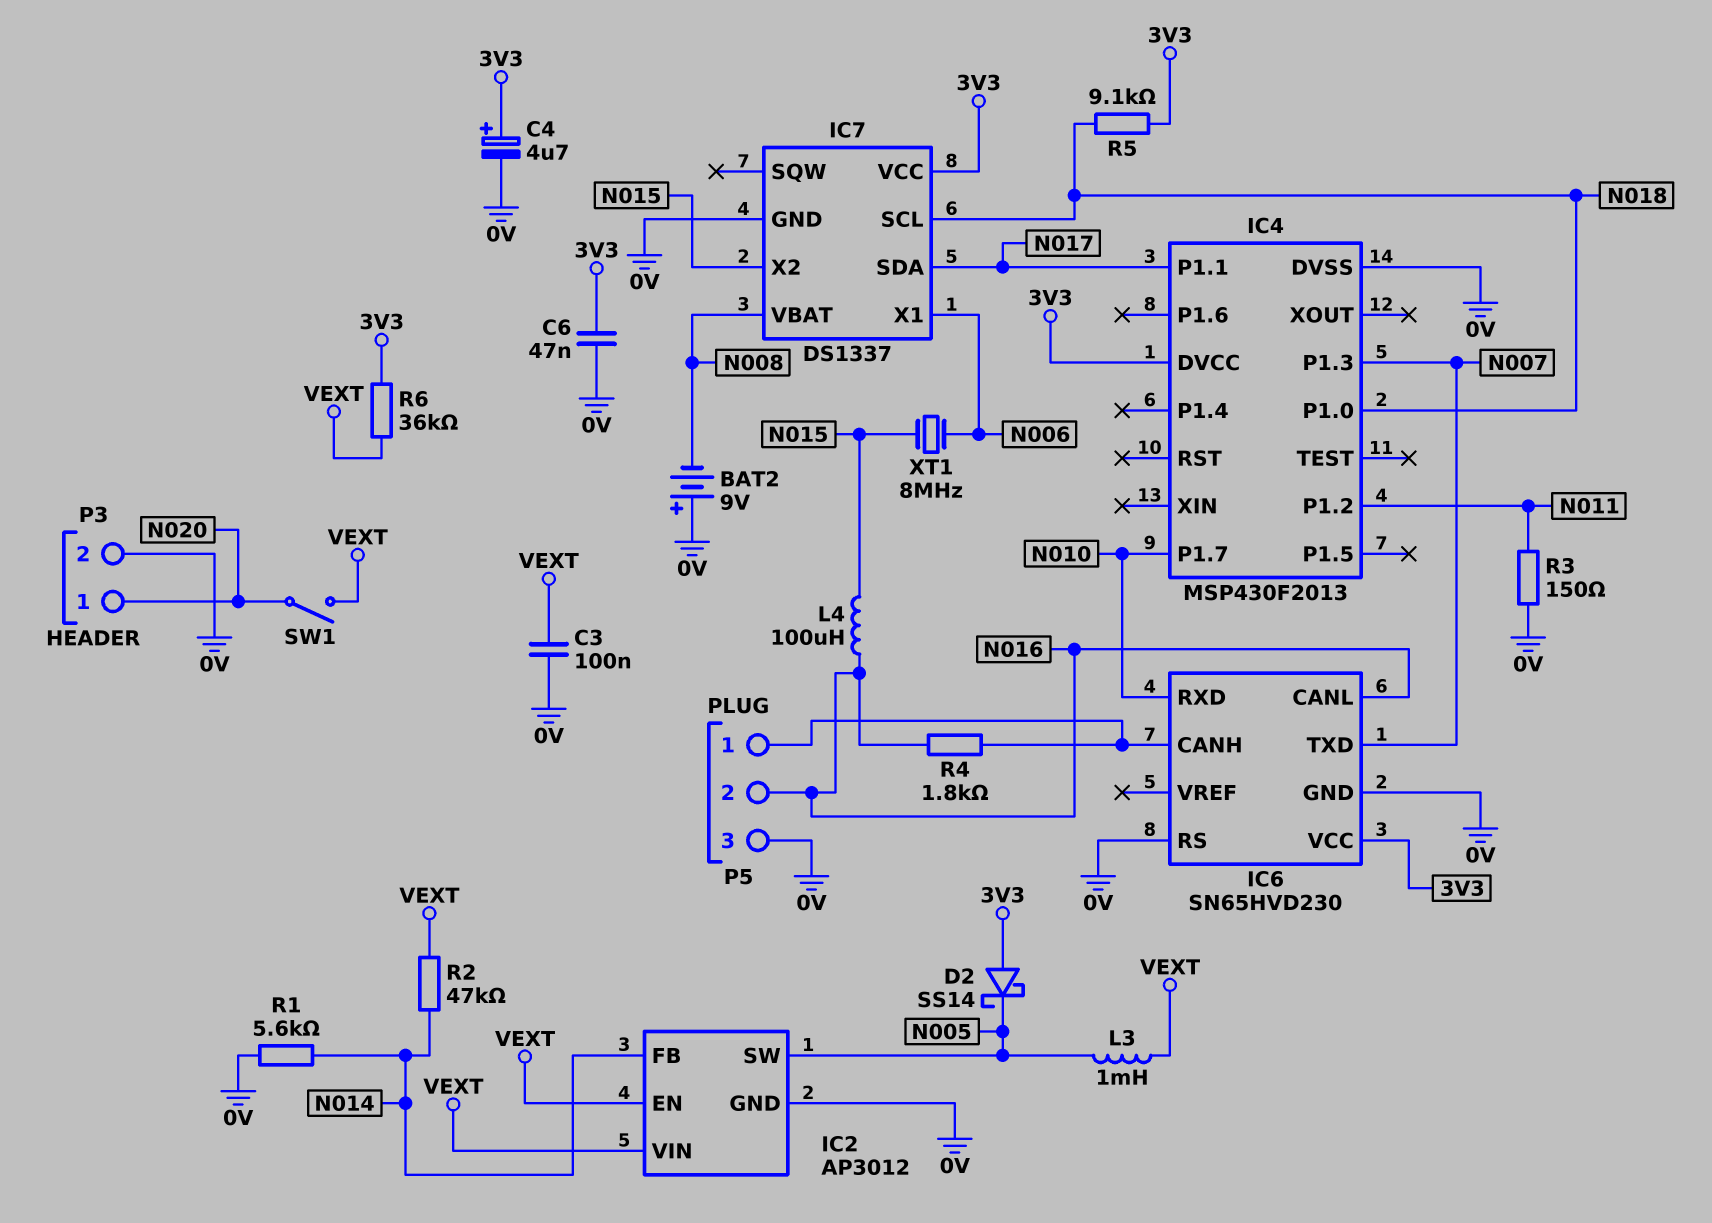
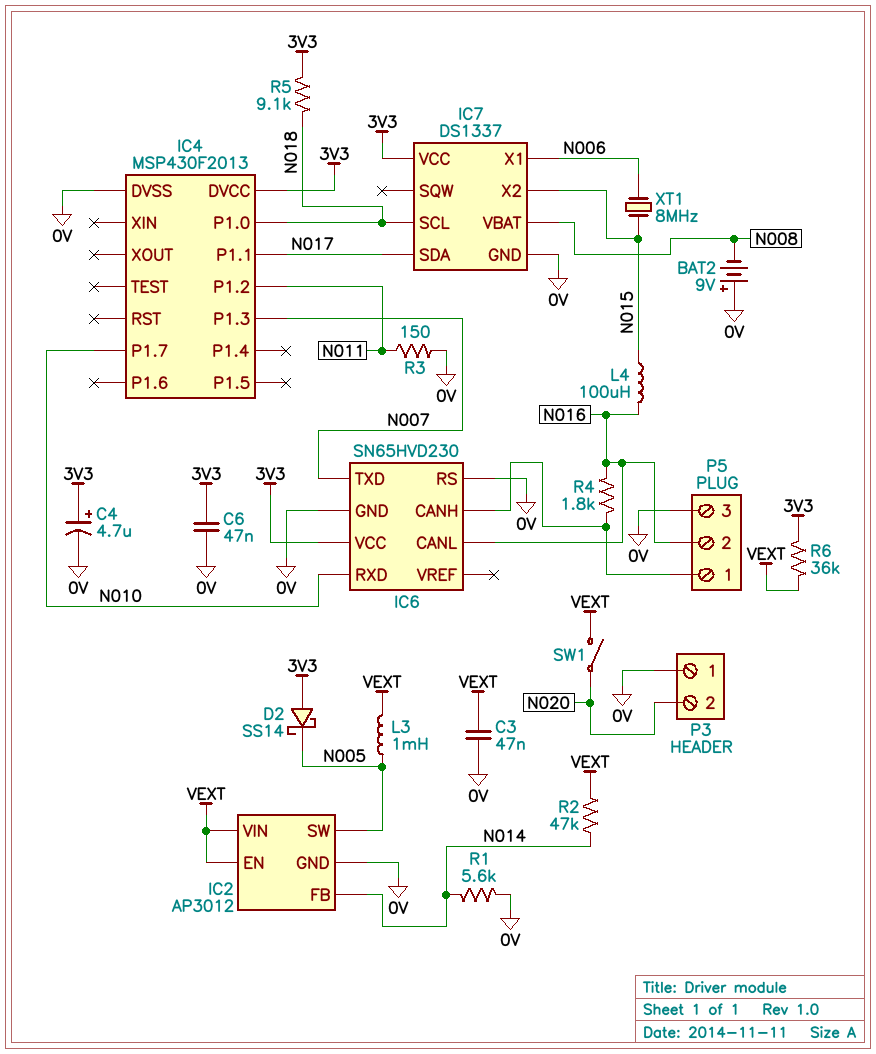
C3: 100nF (0V, VEXT) -> 47nF (0V, VEXT)
P3 pin 1: N020 -> 0V
P3 pin 2: 0V -> N020

